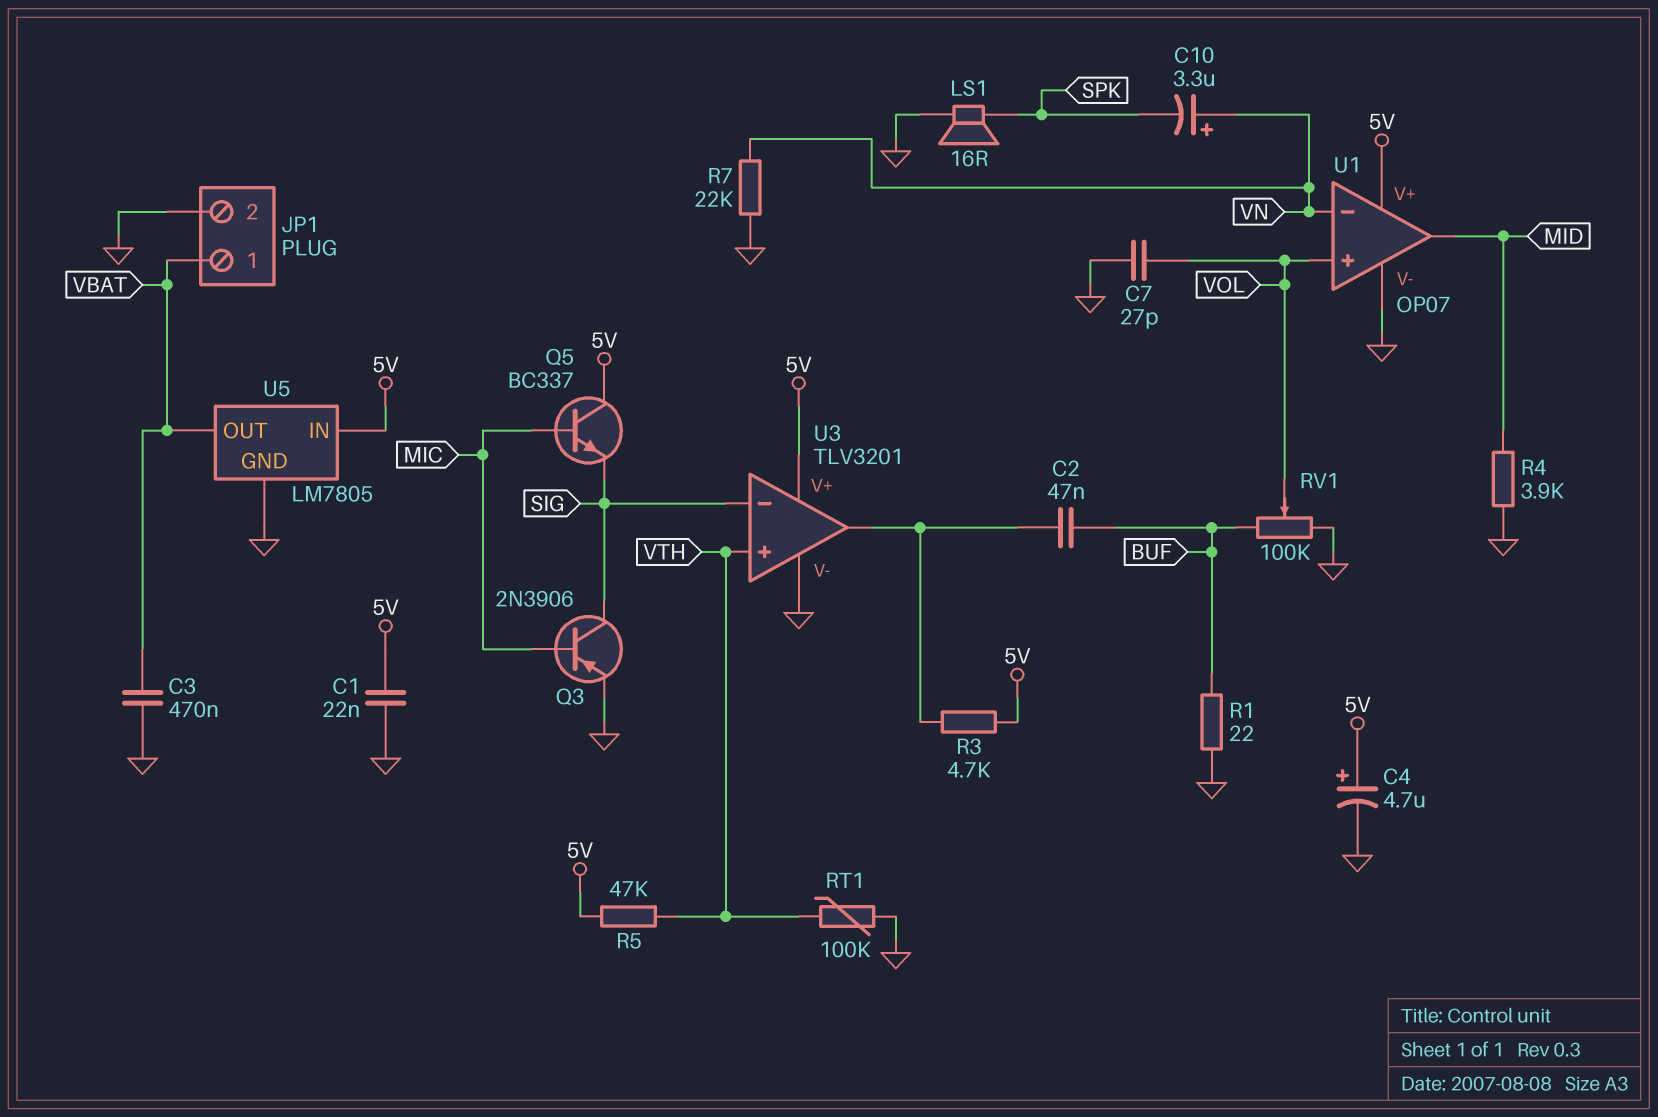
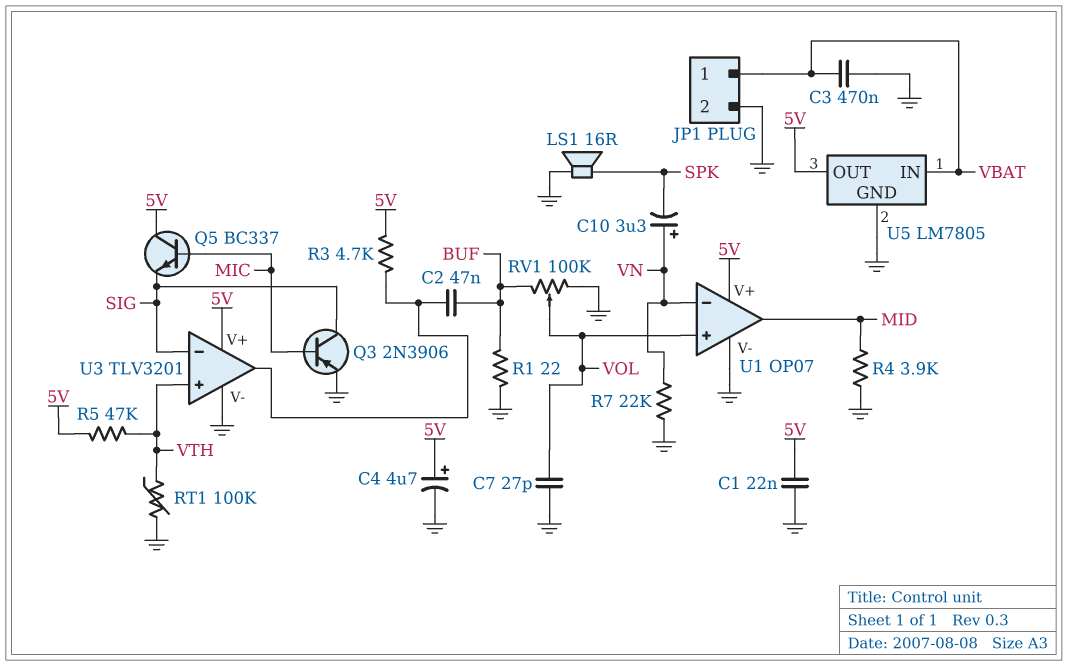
U5 pin IN: 5V -> VBAT
U5 pin OUT: VBAT -> 5V

